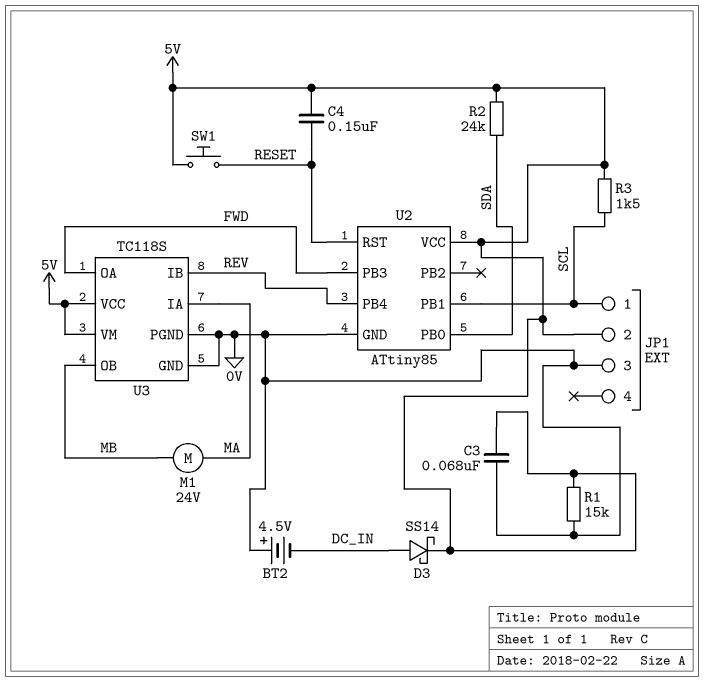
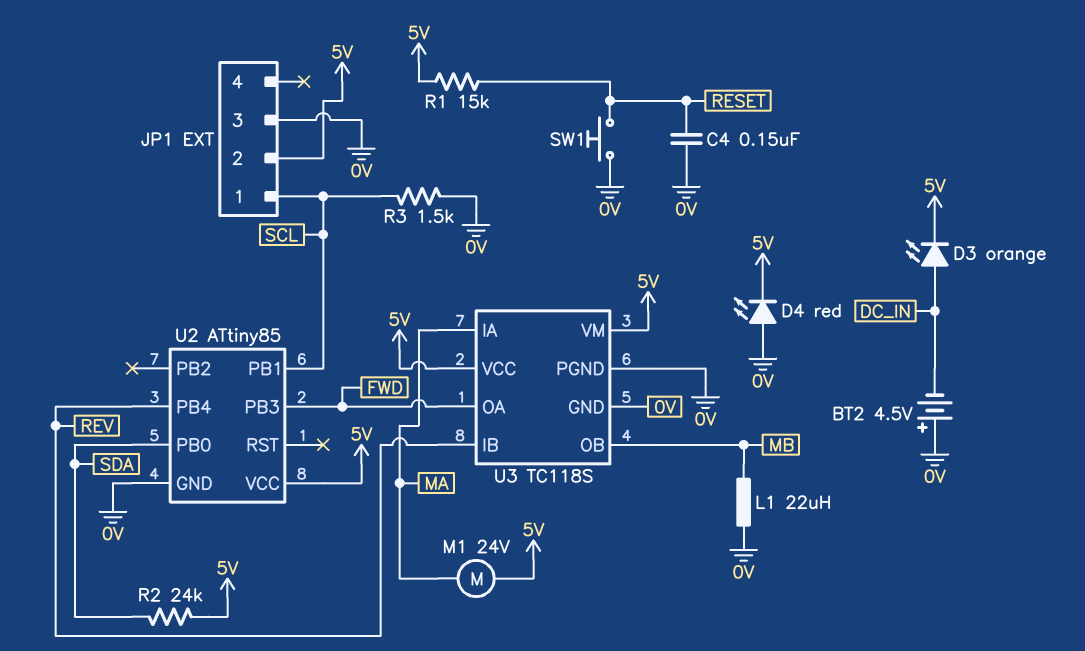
C3: 68nF (0V, 5V) -> none
C4: 150nF (5V, RESET) -> 150nF (0V, RESET)
D3: schottky SS14 (A DC_IN, K 5V) -> LED orange (A DC_IN, K 5V)
D4: none -> LED red (A 0V, K 5V)
L1: none -> 22uH (0V, MB)
M1: motor 24V (MA, MB) -> motor 24V (5V, MA)
R1: 15k (0V, 5V) -> 15k (5V, RESET)
R3: 1.5k (5V, SCL) -> 1.5k (0V, SCL)
SW1: button (5V, RESET) -> button (0V, RESET)
U2 pin RST: RESET -> none

